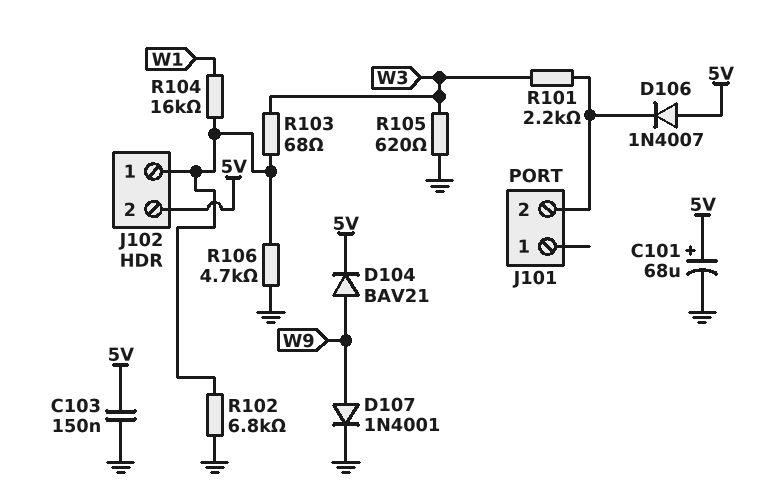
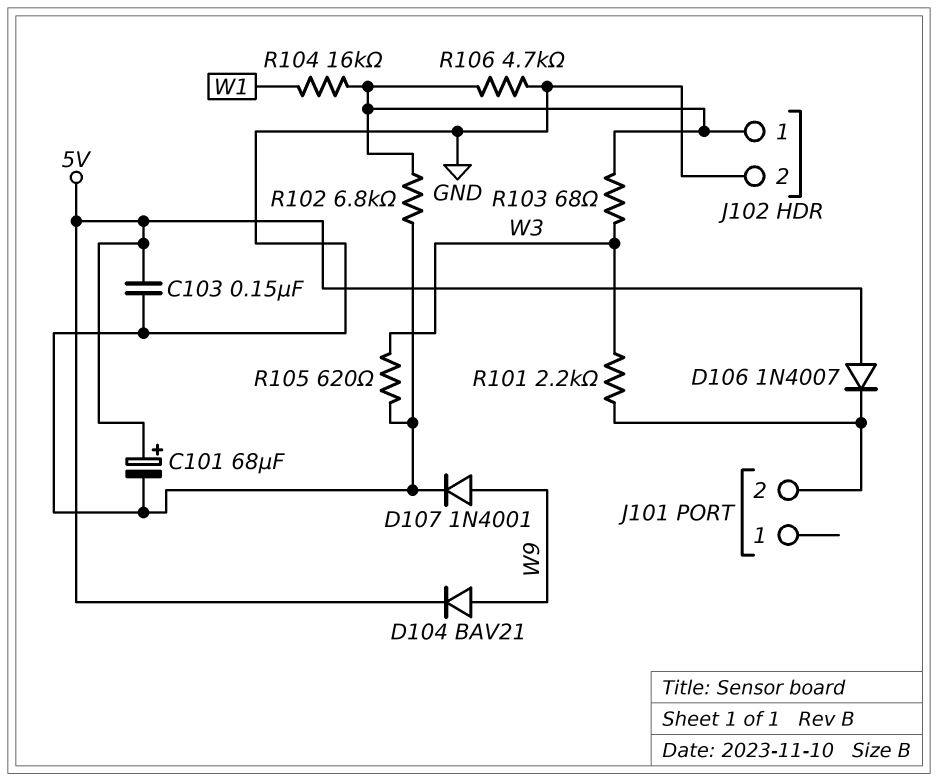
J102 pin 2: 5V -> GND

